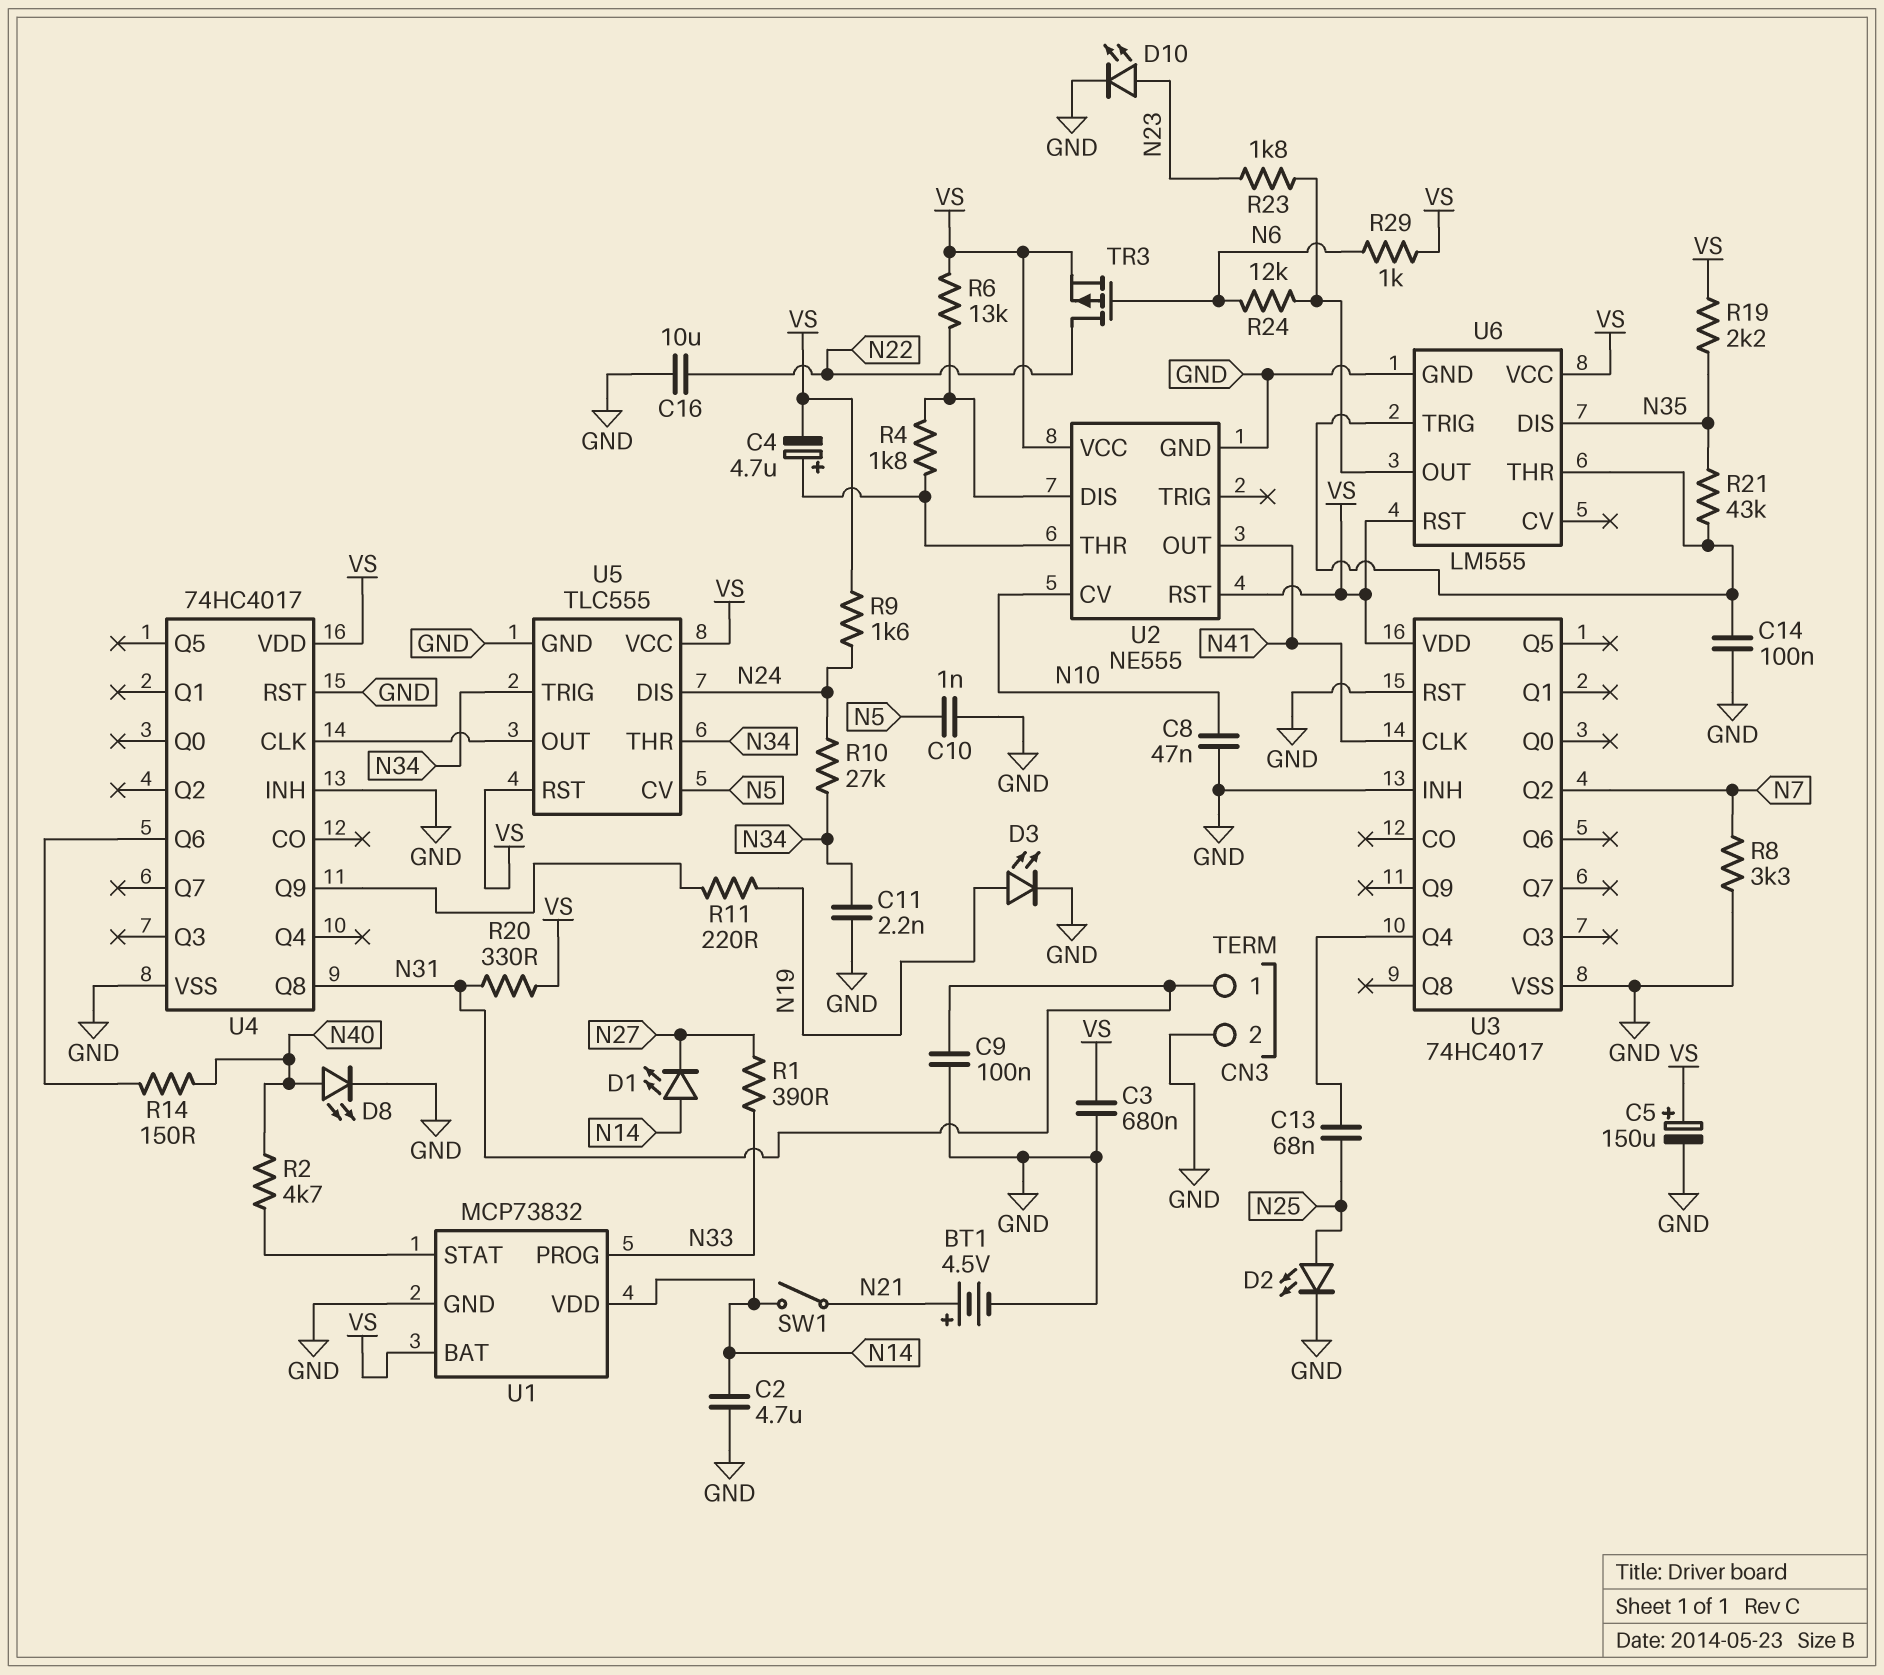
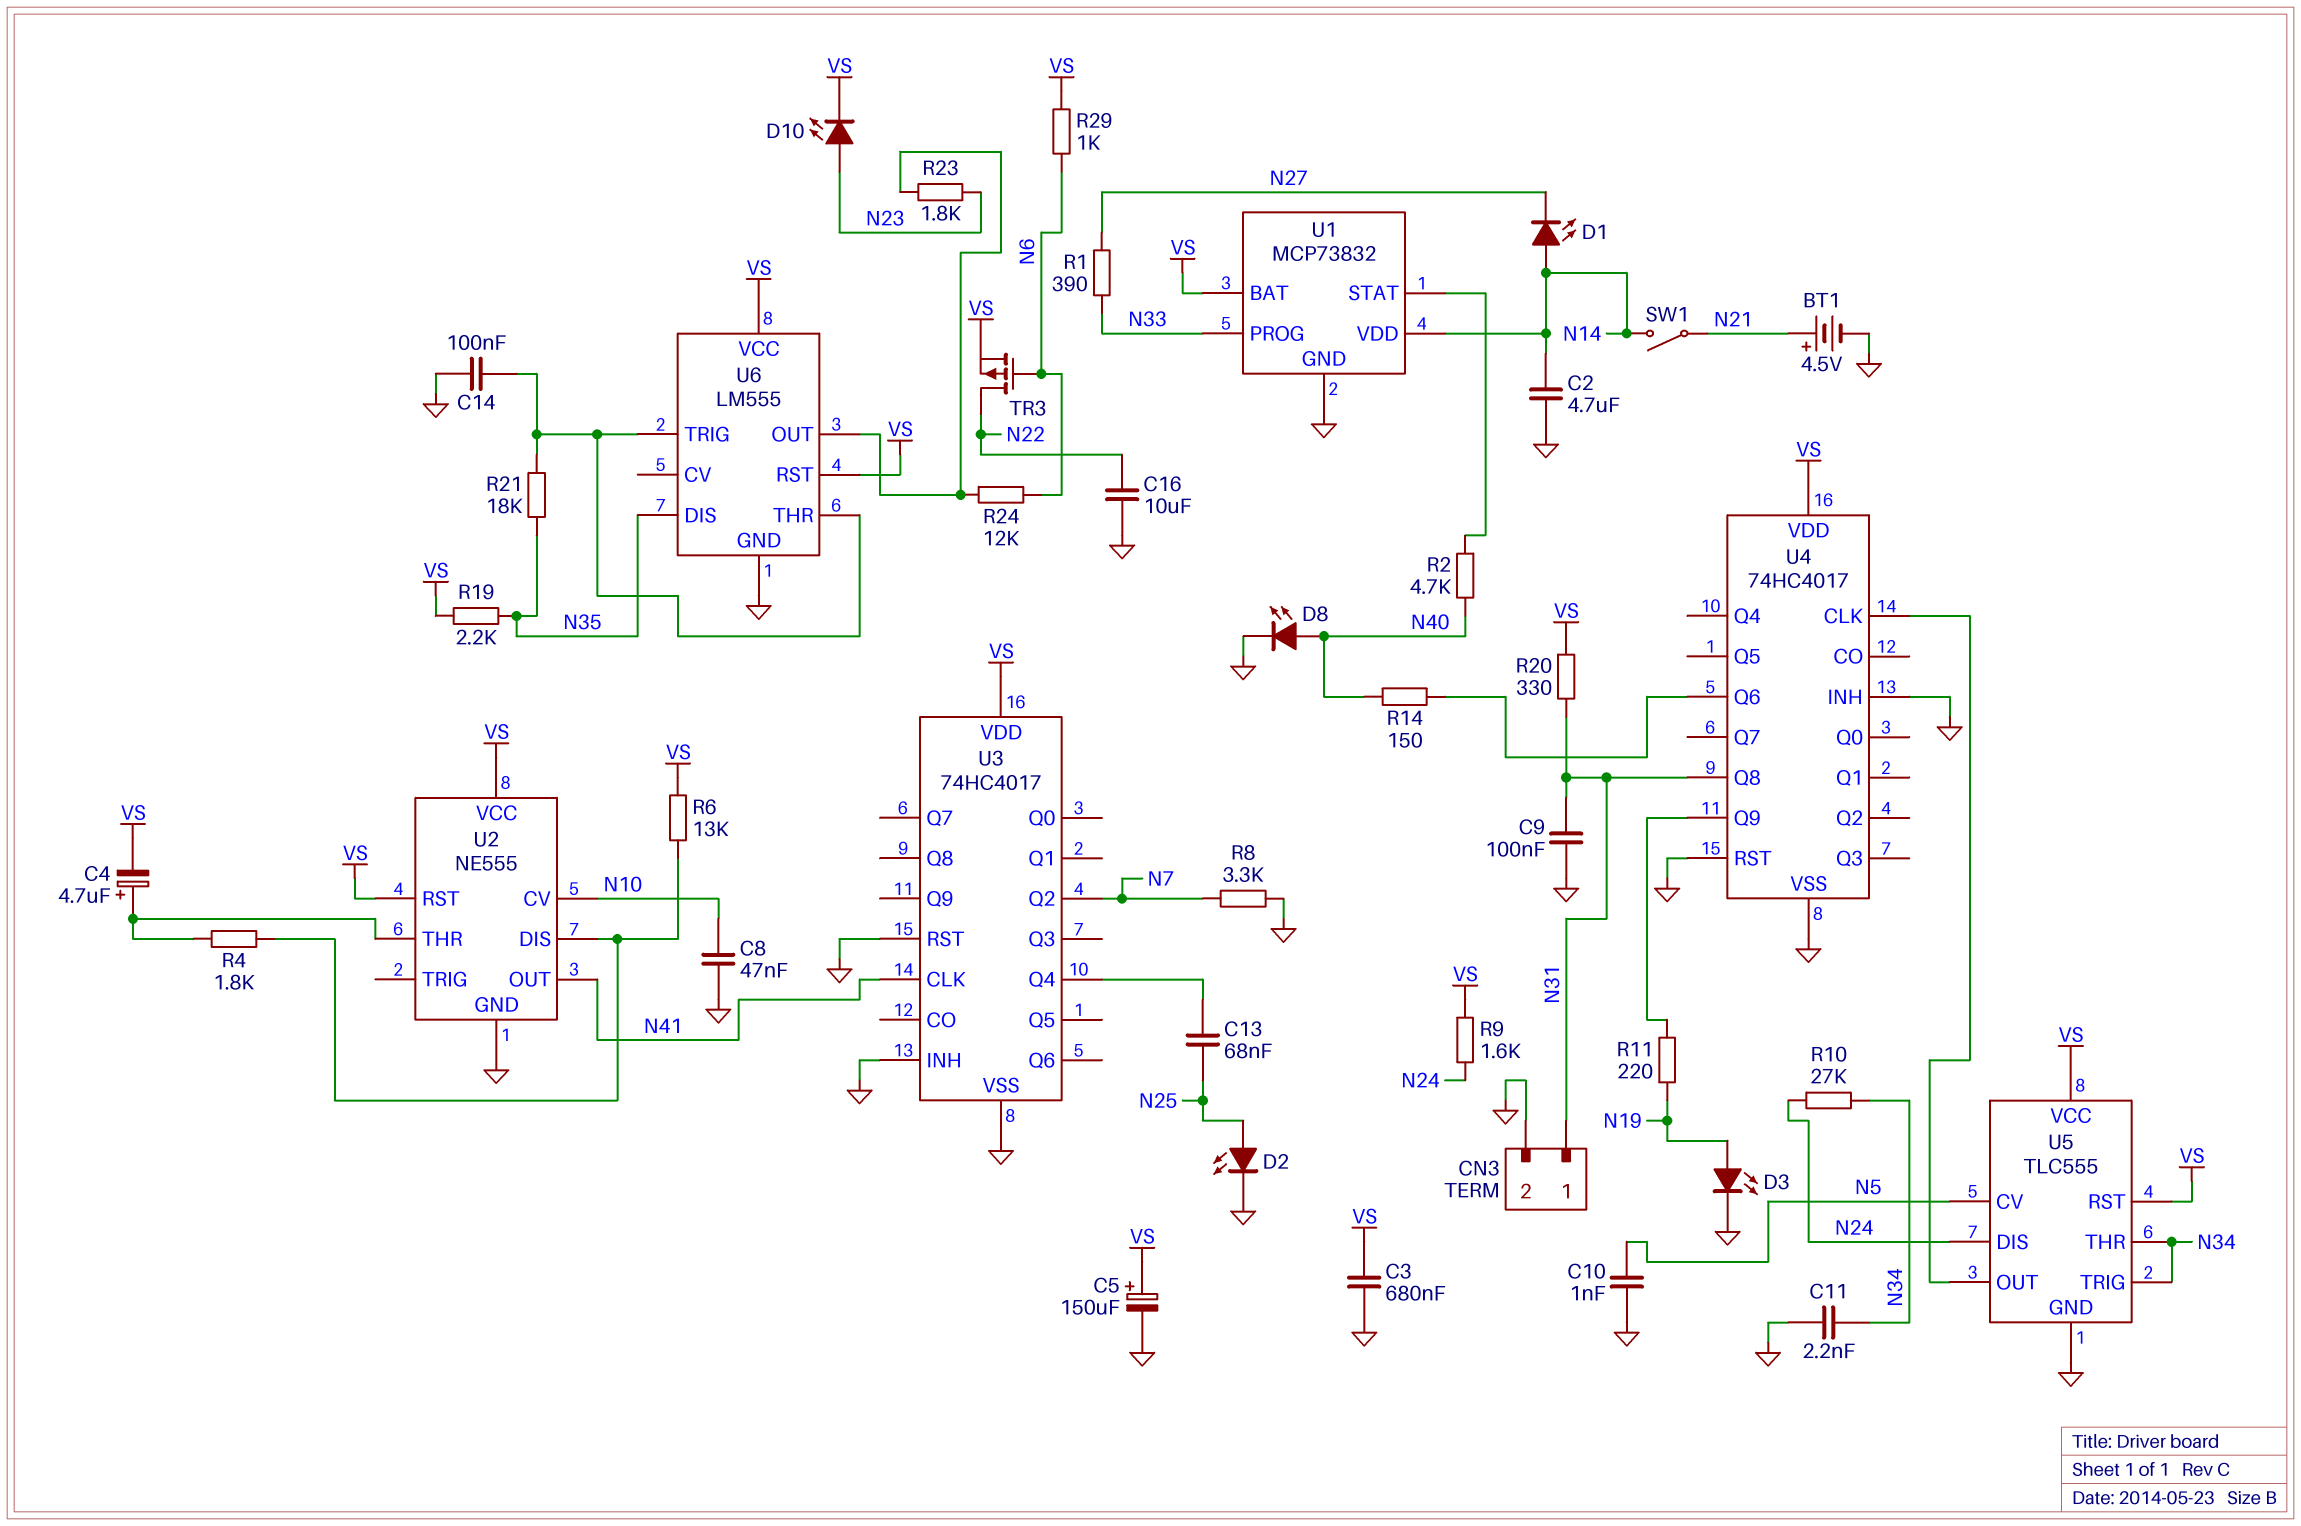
D10: LED (A N23, K GND) -> LED (A N23, K VS)
R21: 43k (N35, U6/THR) -> 18k (N35, U6/THR)

